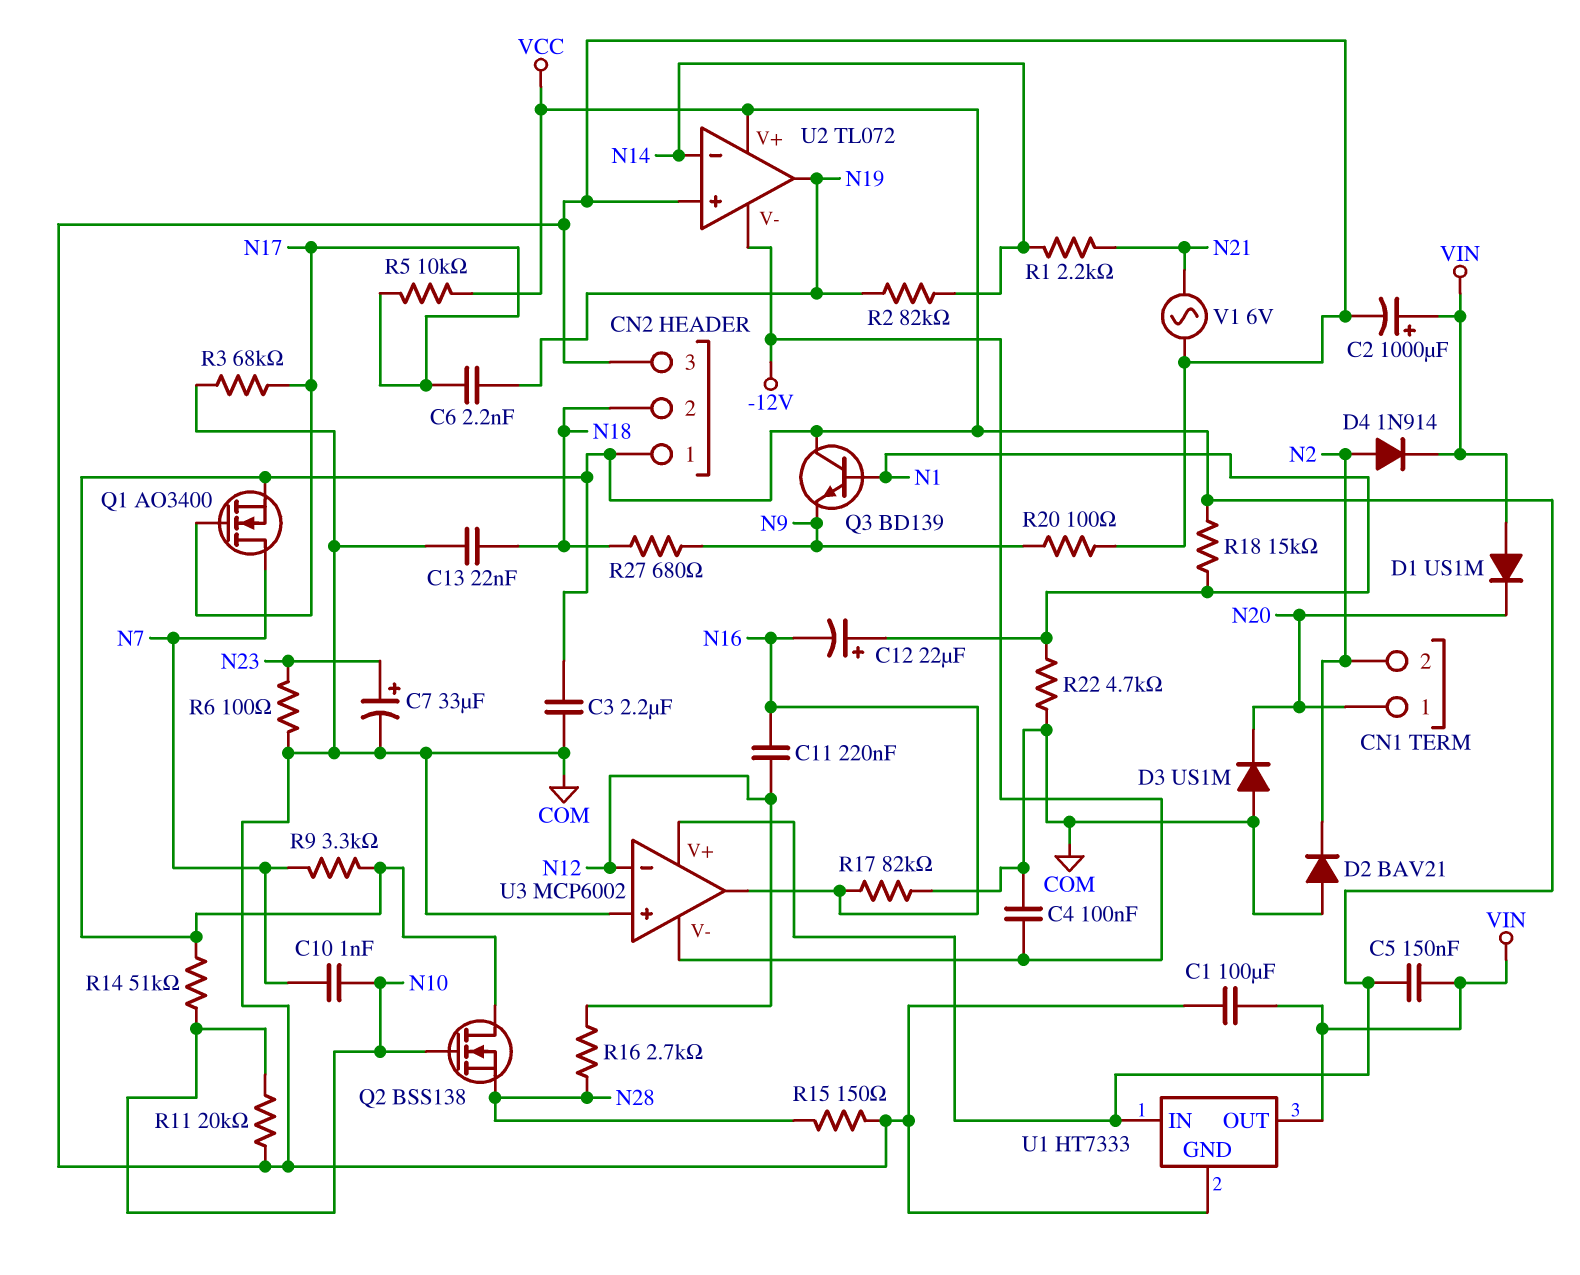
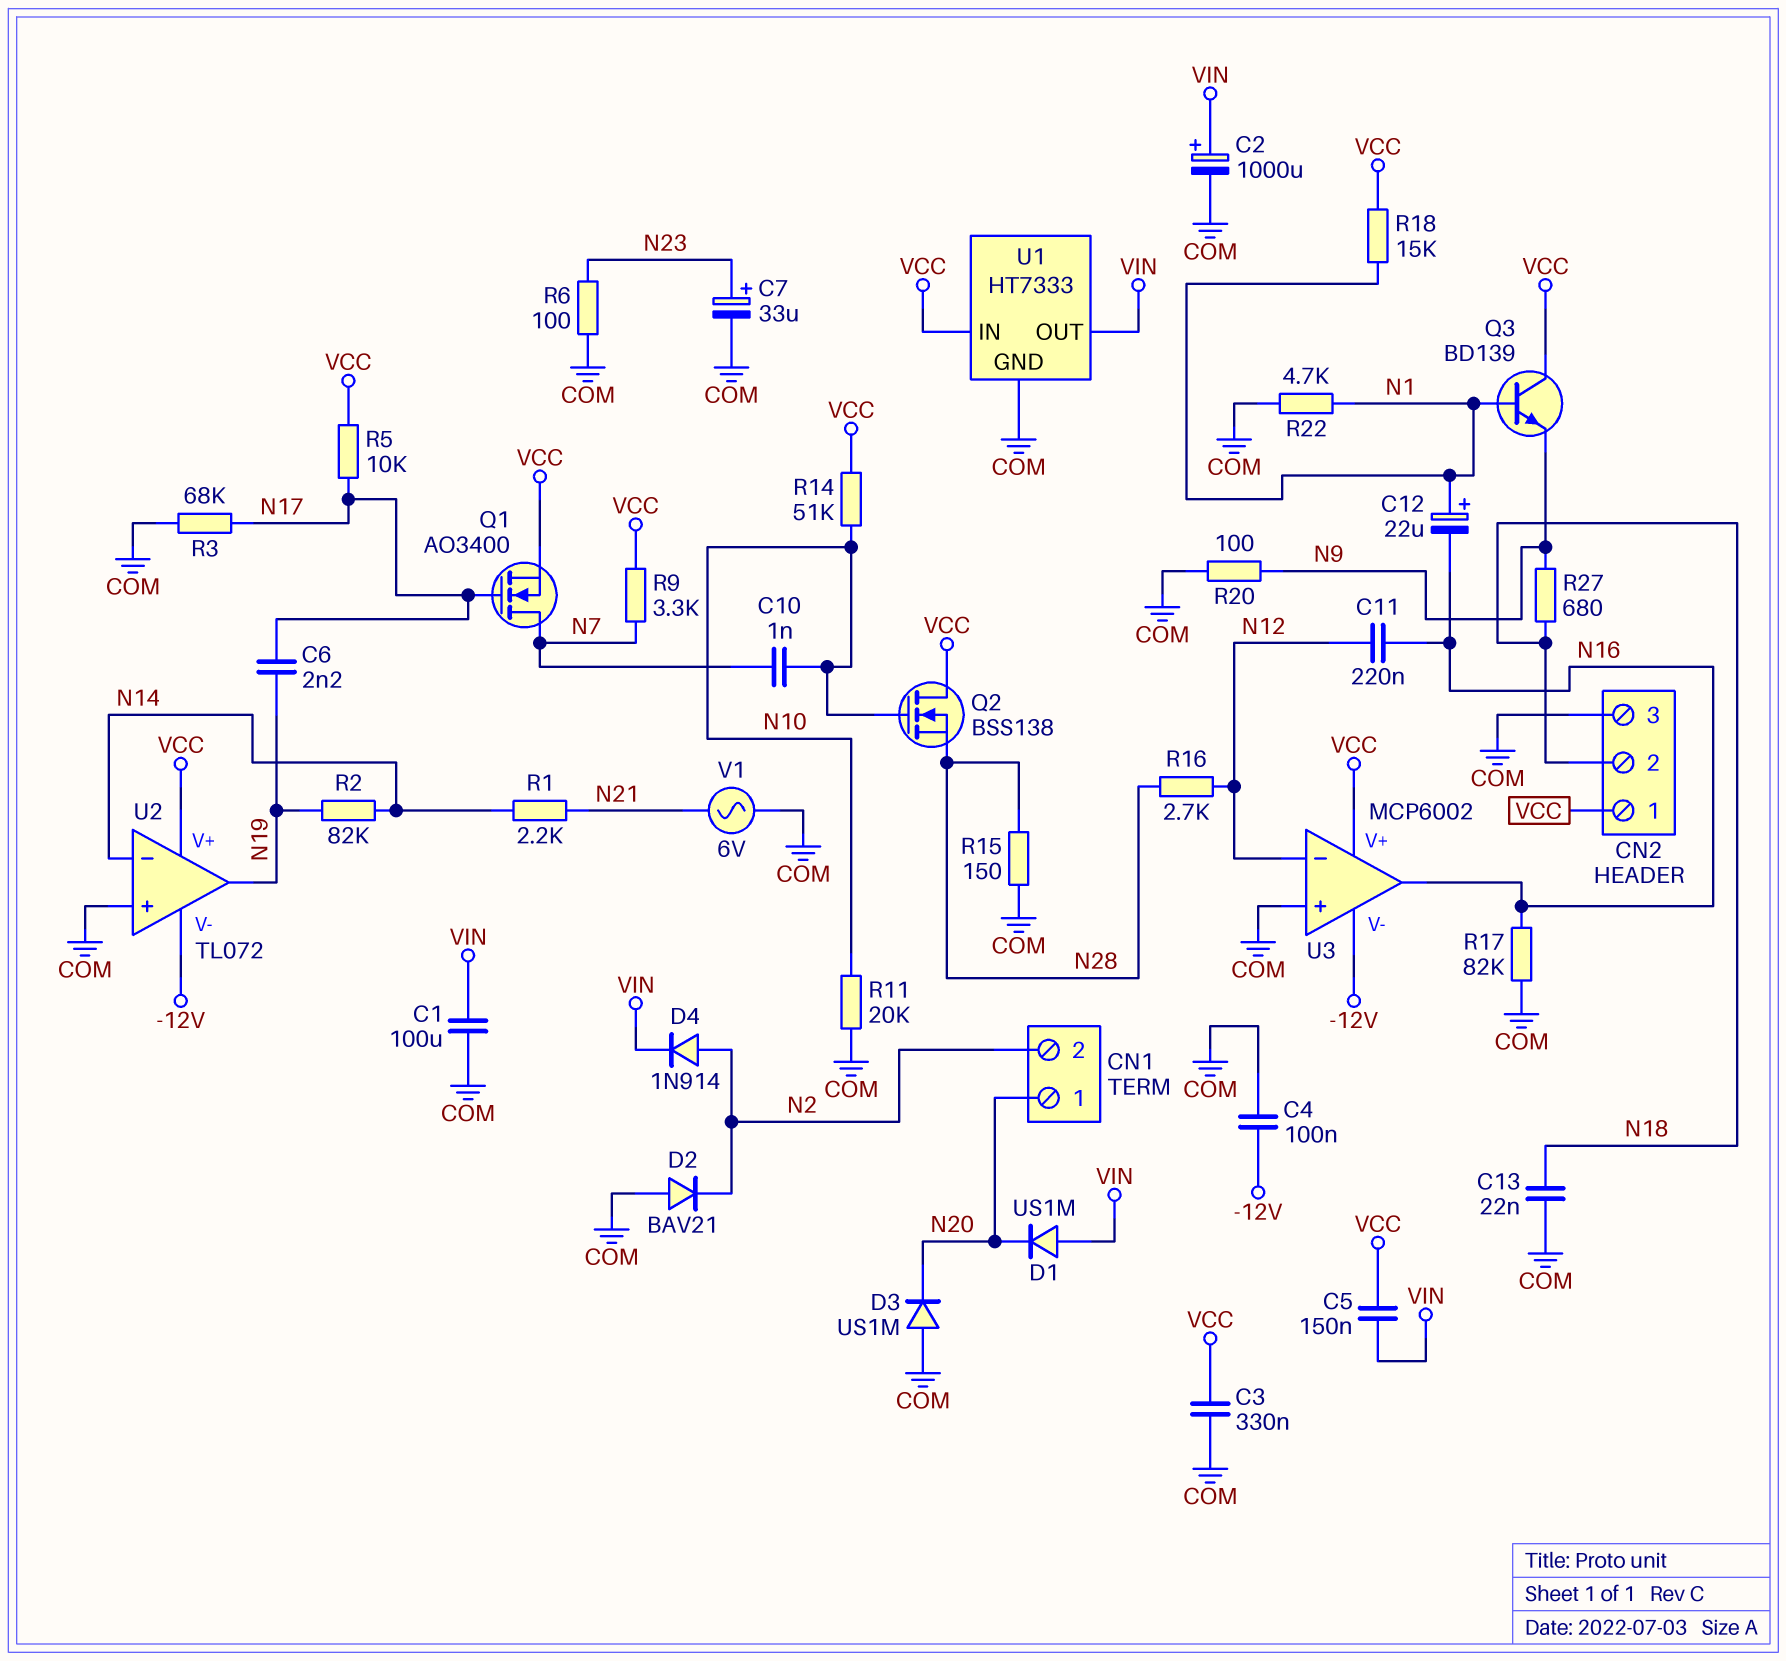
C3: 2.2uF (COM, VCC) -> 330nF (COM, VCC)

